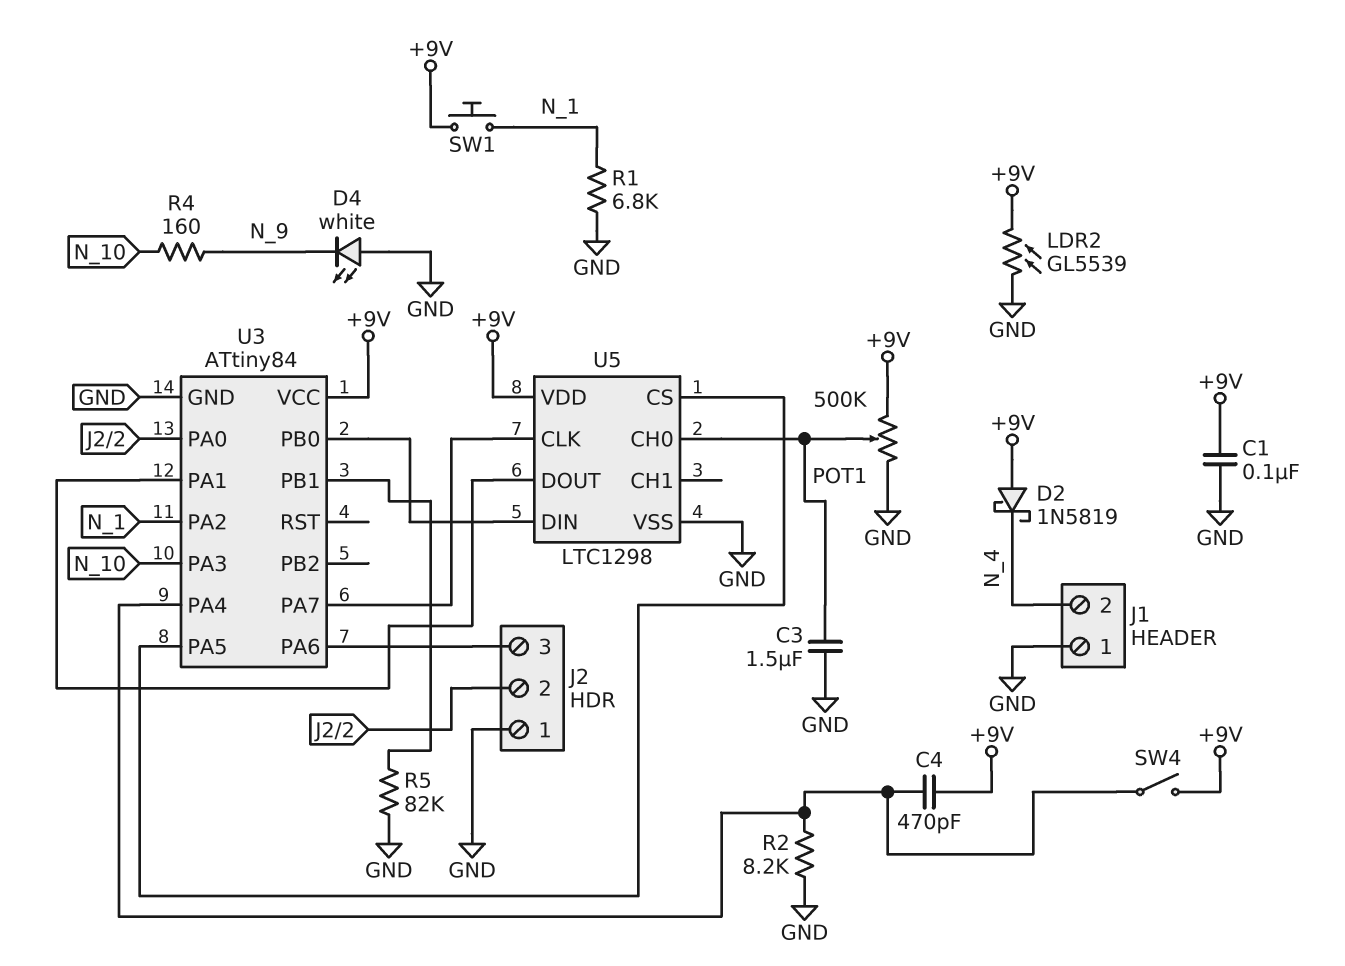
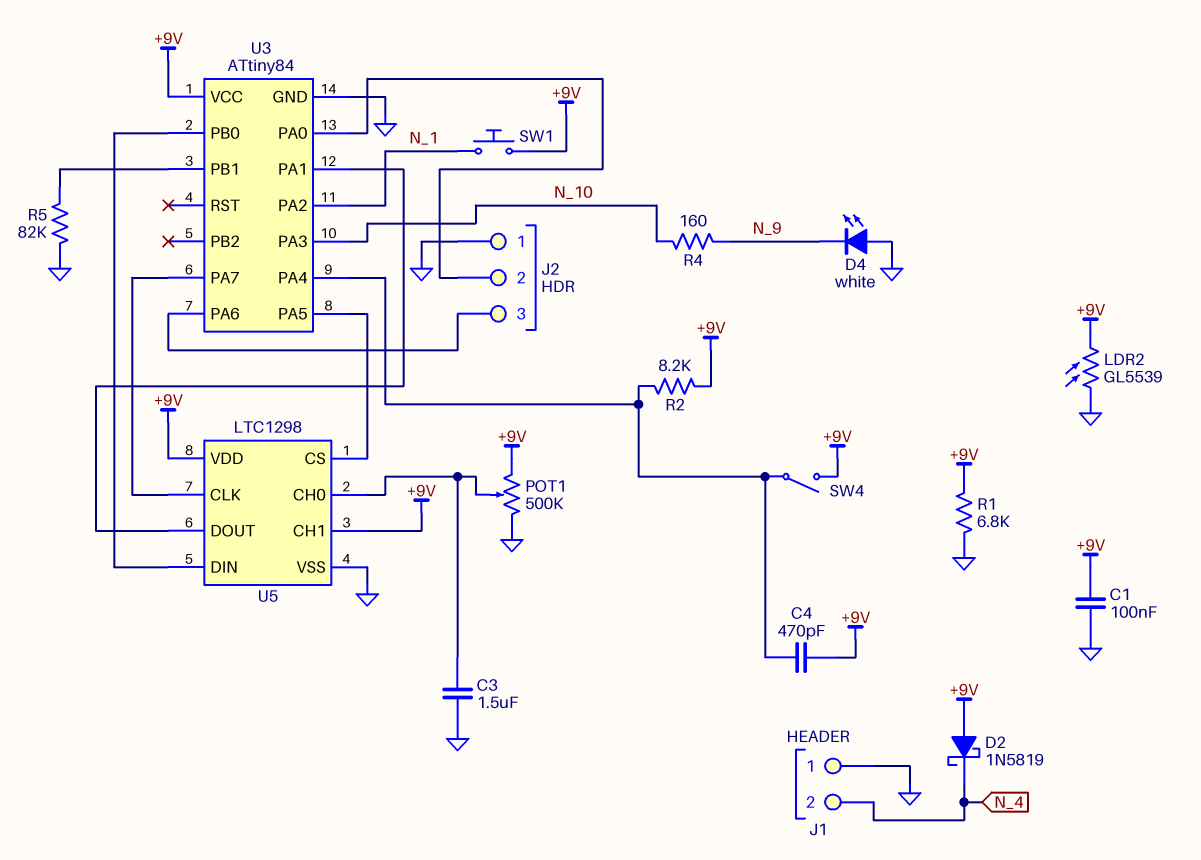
R1: 6.8k (GND, N_1) -> 6.8k (+9V, GND)
R2: 8.2k (GND, U3/PA4) -> 8.2k (+9V, U3/PA4)
U5 pin CH1: none -> +9V

